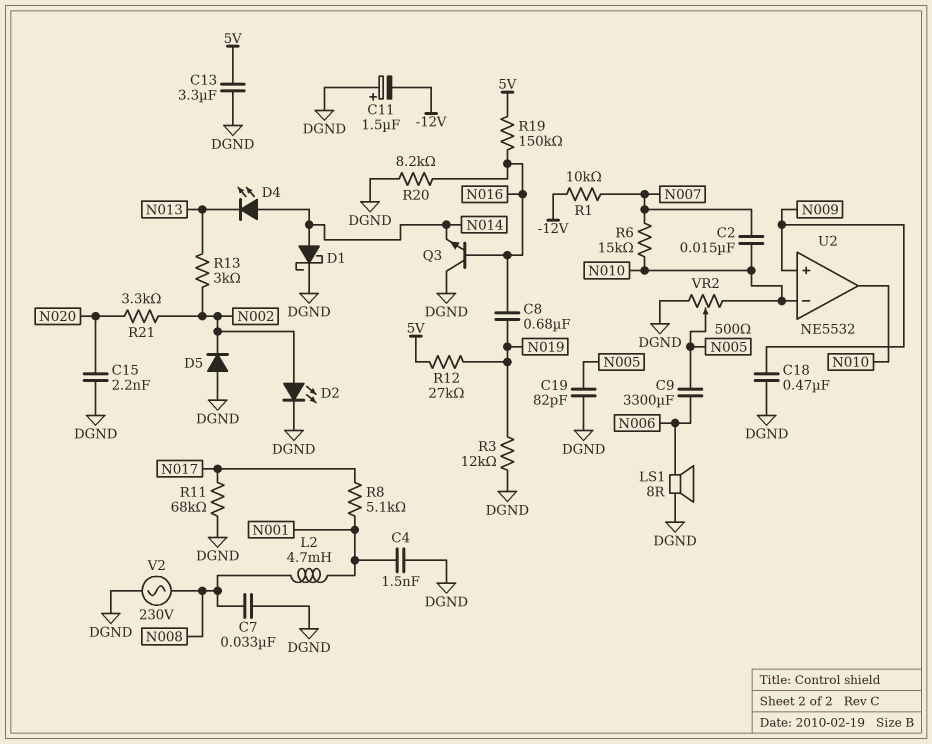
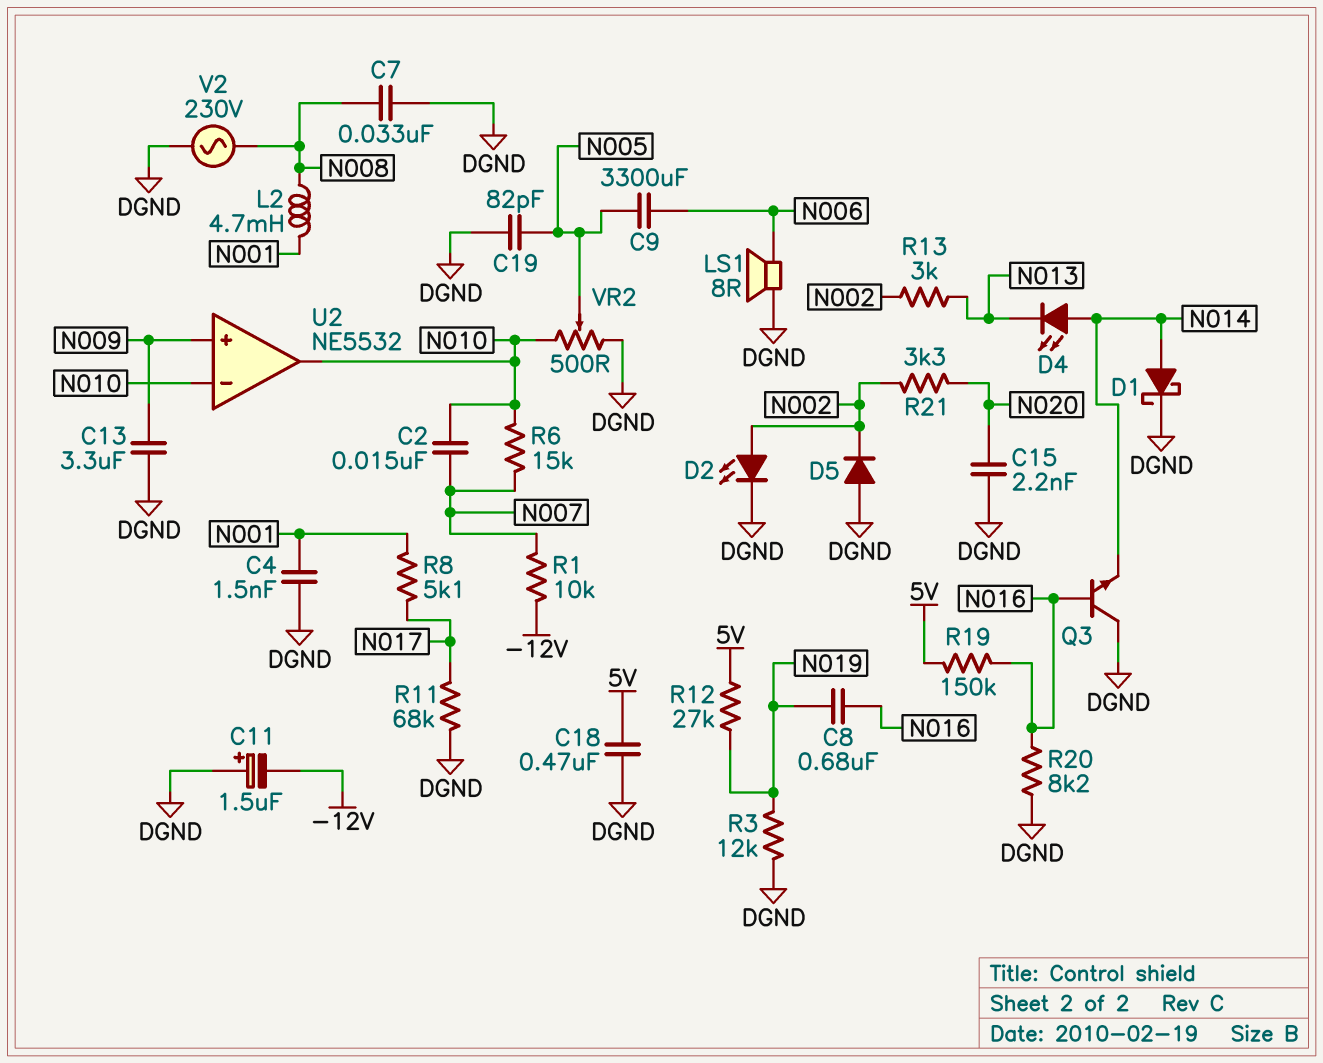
C13: 3.3uF (5V, DGND) -> 3.3uF (DGND, N009)
C18: 470nF (DGND, N009) -> 470nF (5V, DGND)

